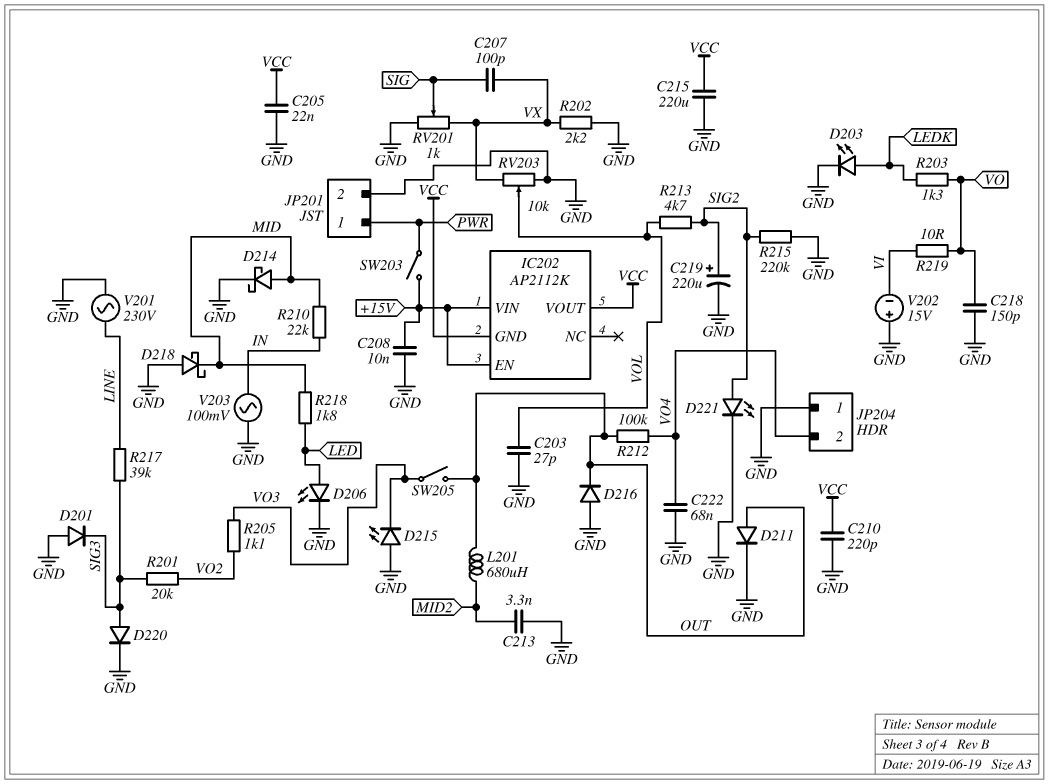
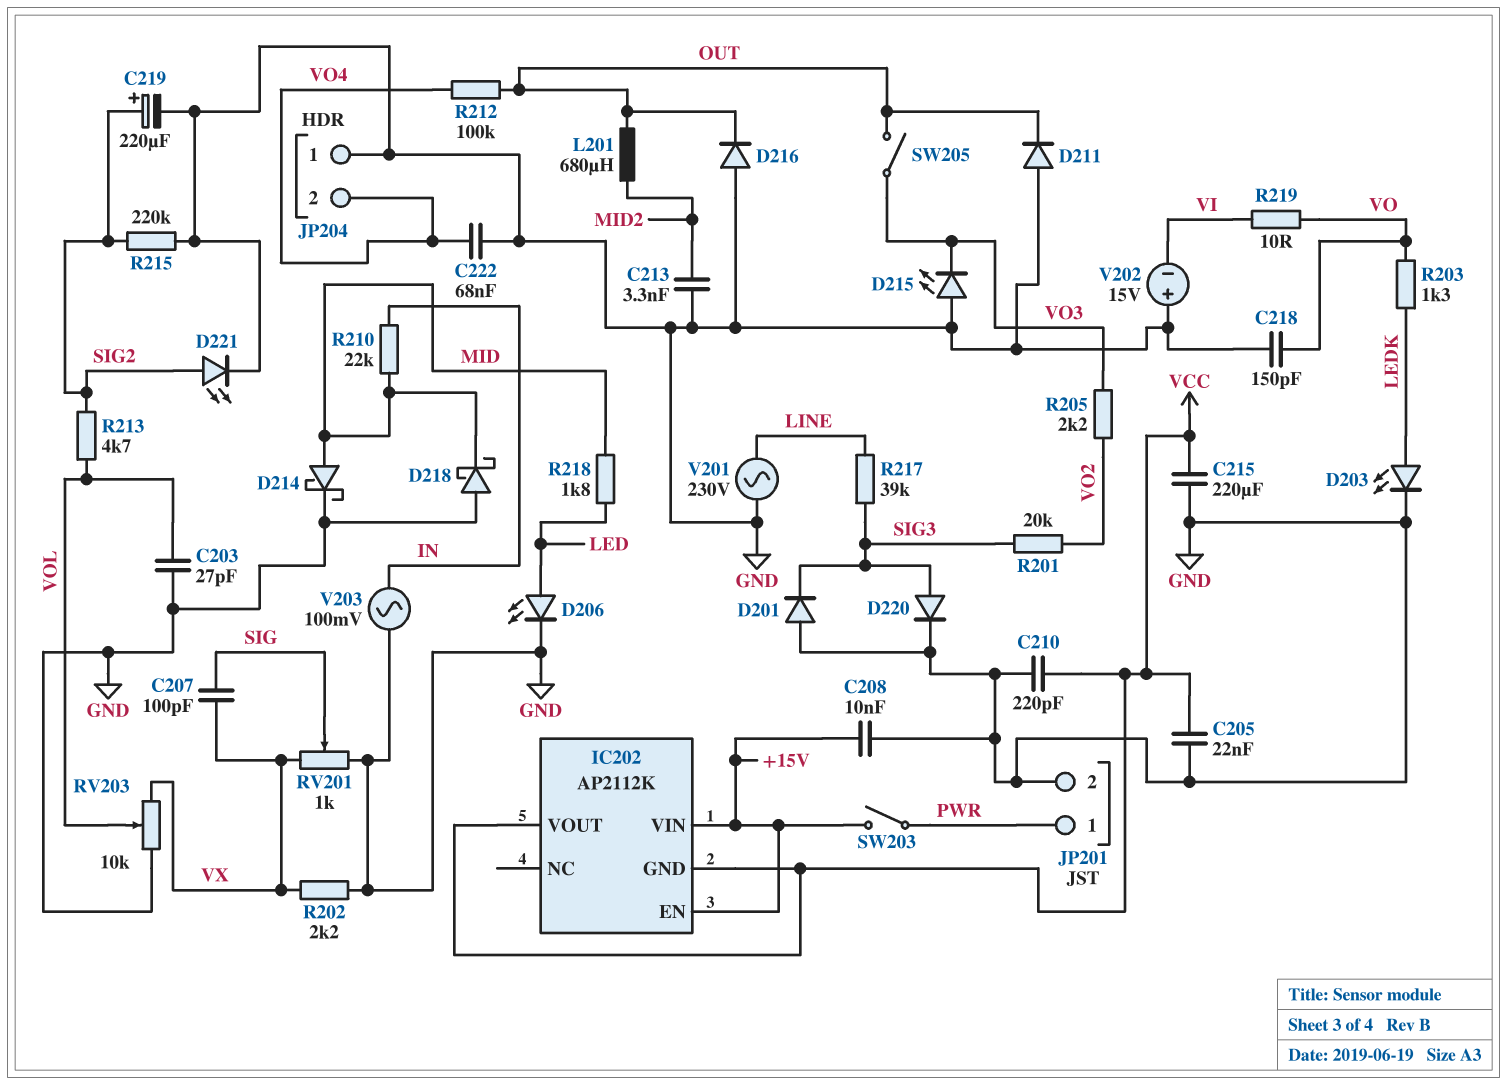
D211: diode (A OUT, K GND) -> diode (A GND, K OUT)
R205: 1.1k (VO2, VO3) -> 2.2k (VO2, VO3)

